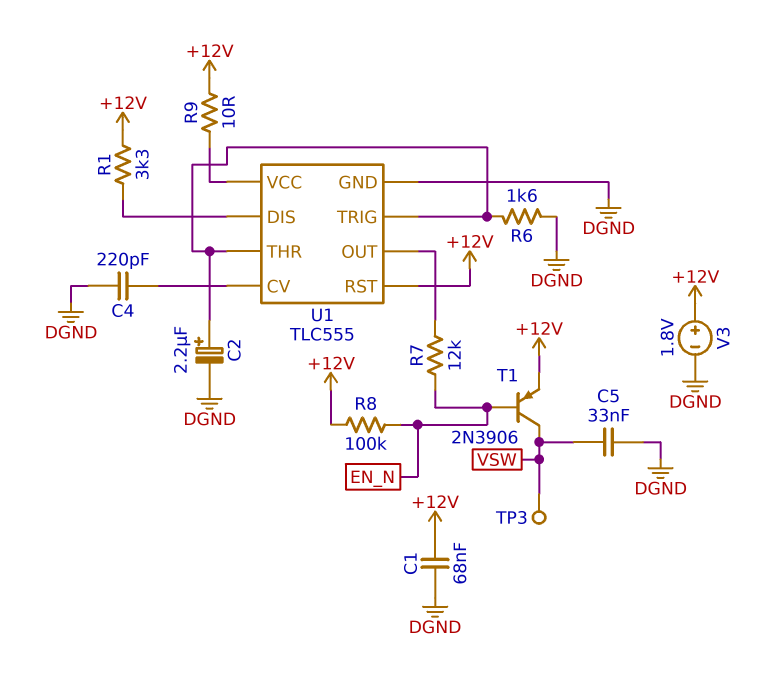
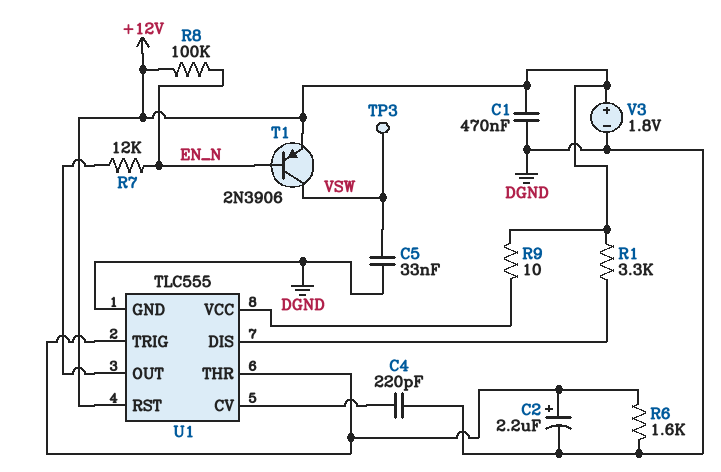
C1: 68nF (+12V, DGND) -> 470nF (+12V, DGND)

